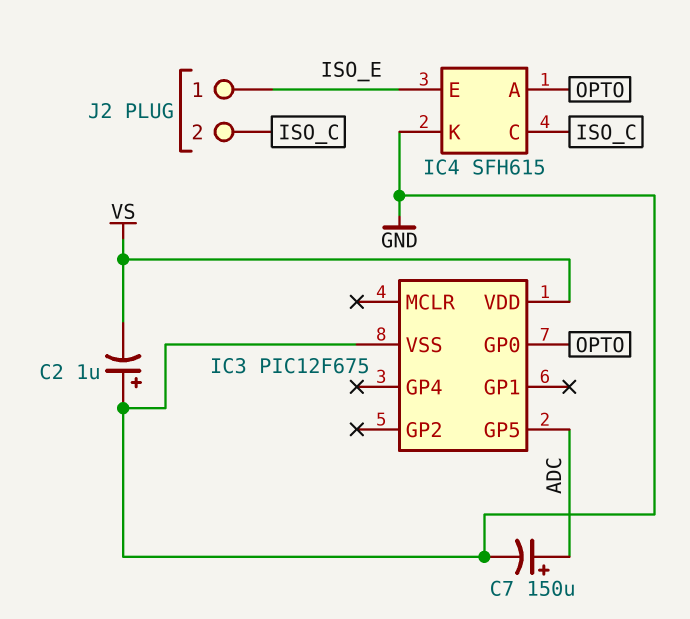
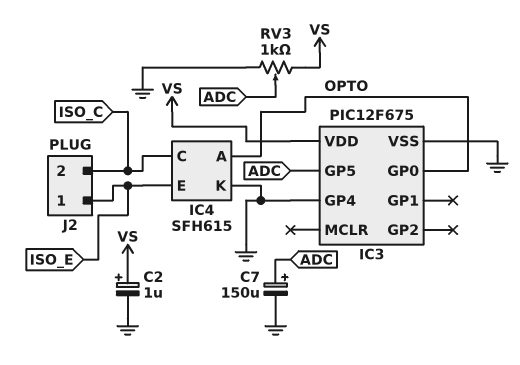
C2: 1uF (plus GND, minus VS) -> 1uF (plus VS, minus GND)
IC3 pin GP4: none -> GND
RV3: none -> 1k (GND, VS, wiper ADC)

